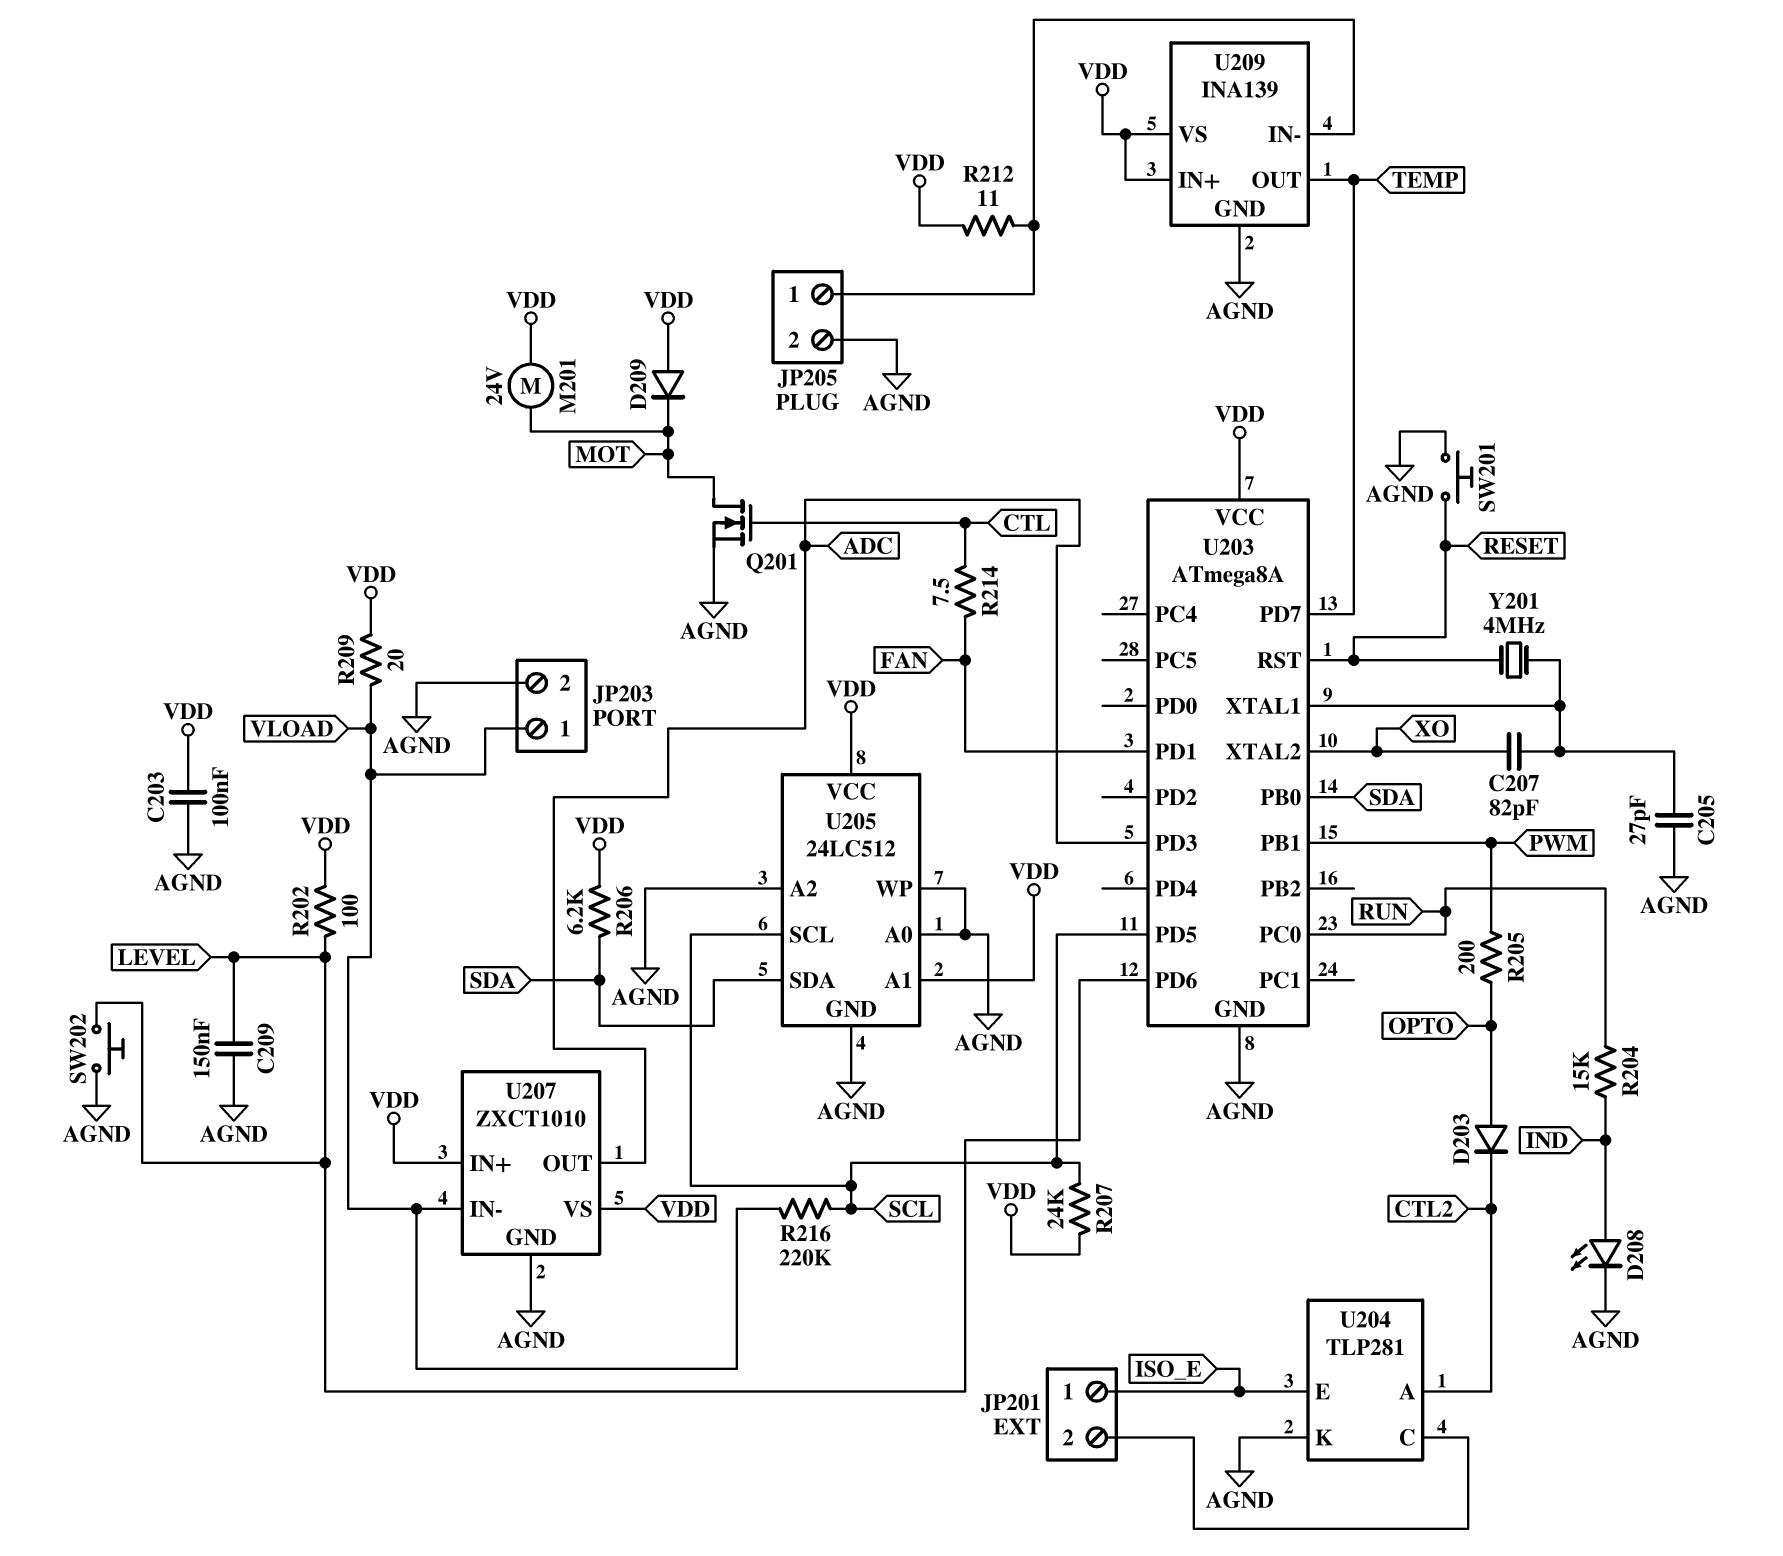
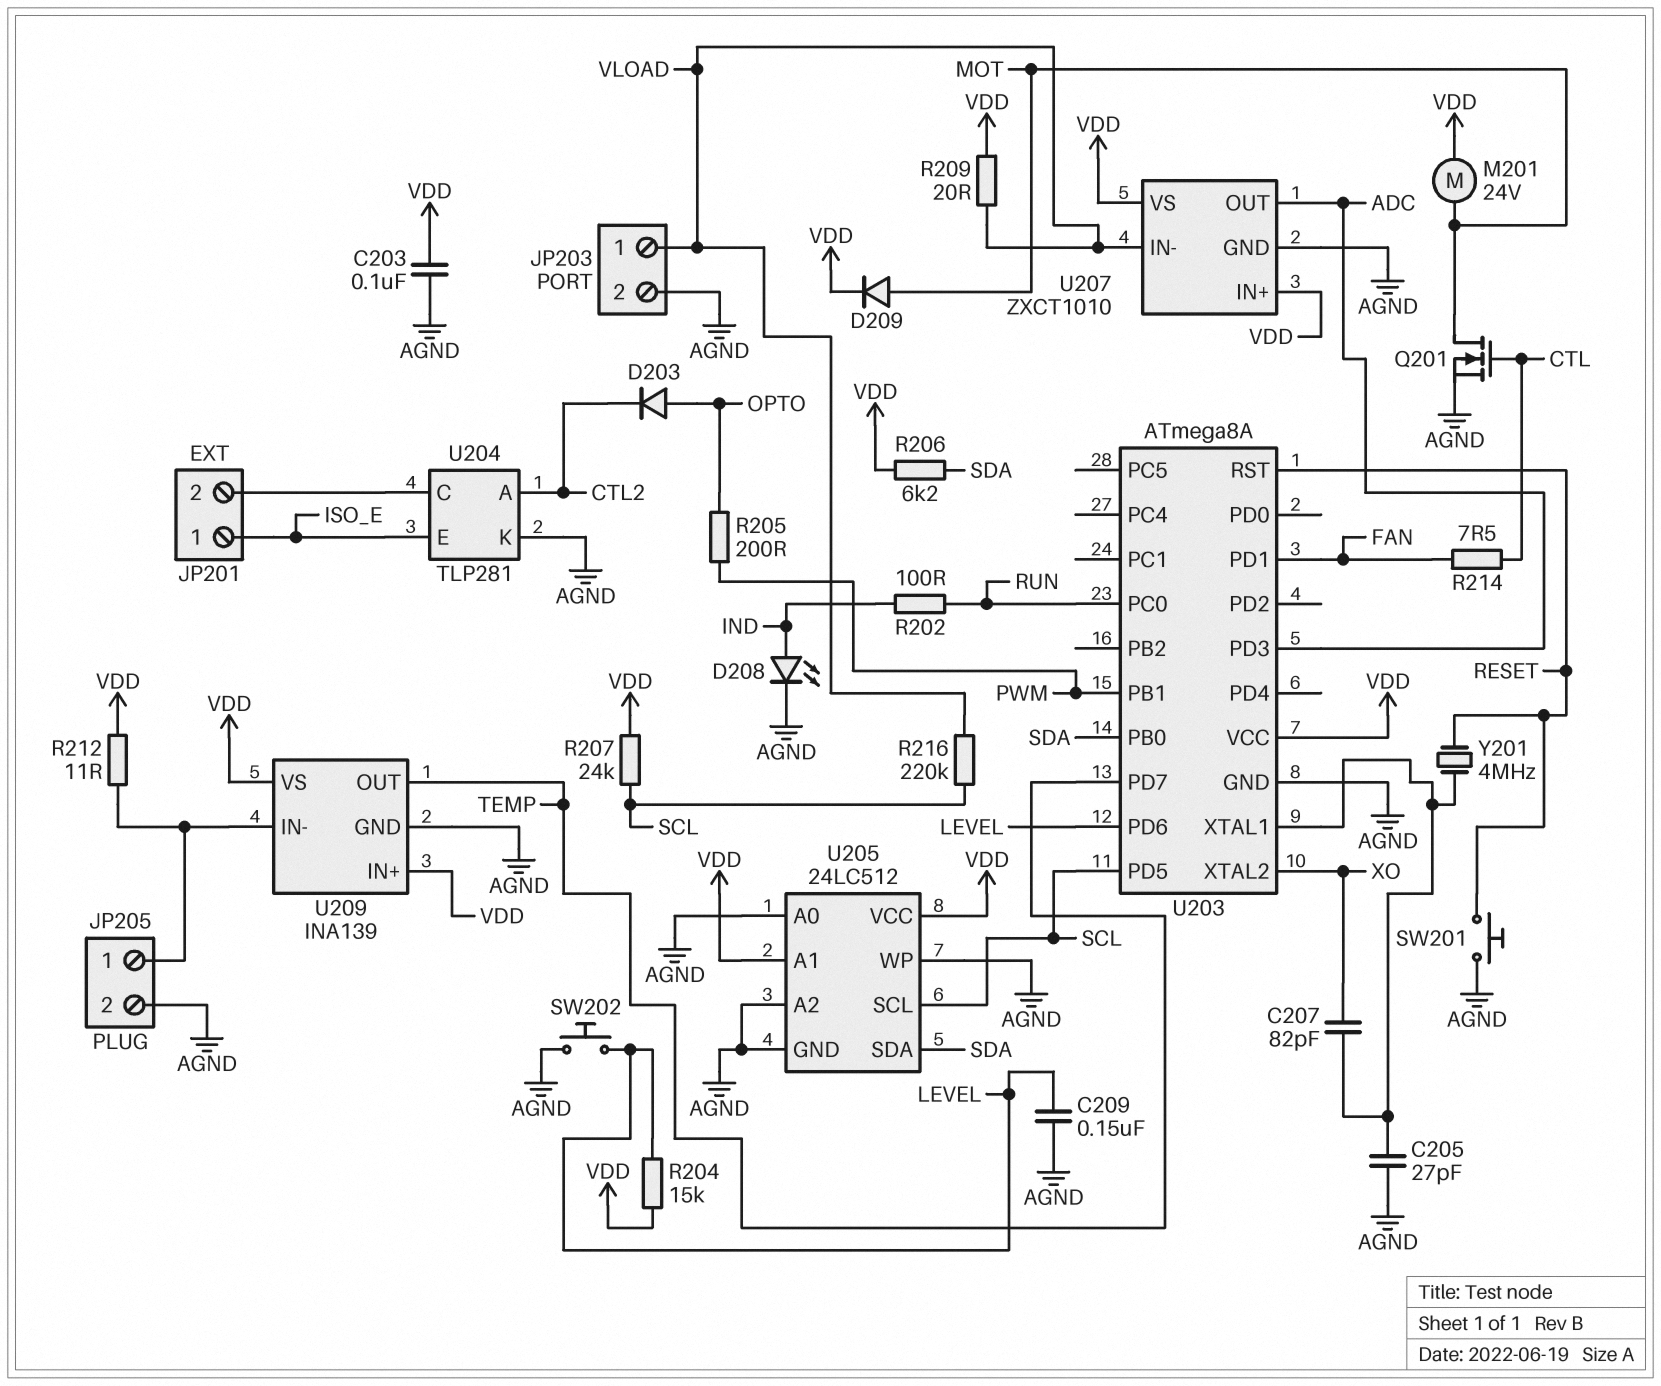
D209: diode (A VDD, K MOT) -> diode (A MOT, K VDD)
R202: 100 (LEVEL, VDD) -> 100 (IND, RUN)
R204: 15k (IND, RUN) -> 15k (LEVEL, VDD)

